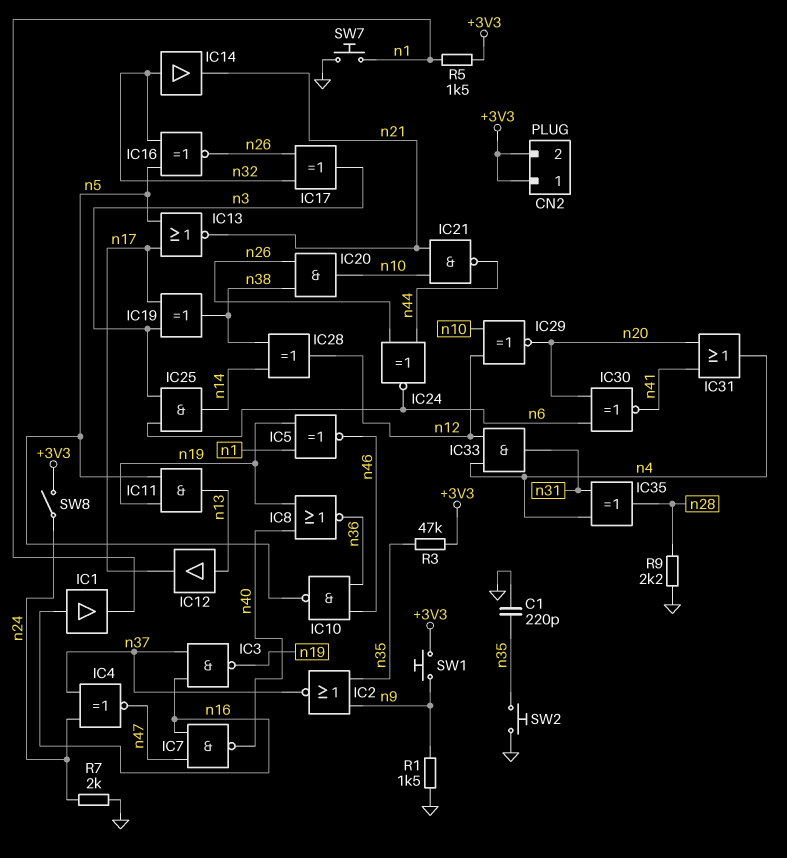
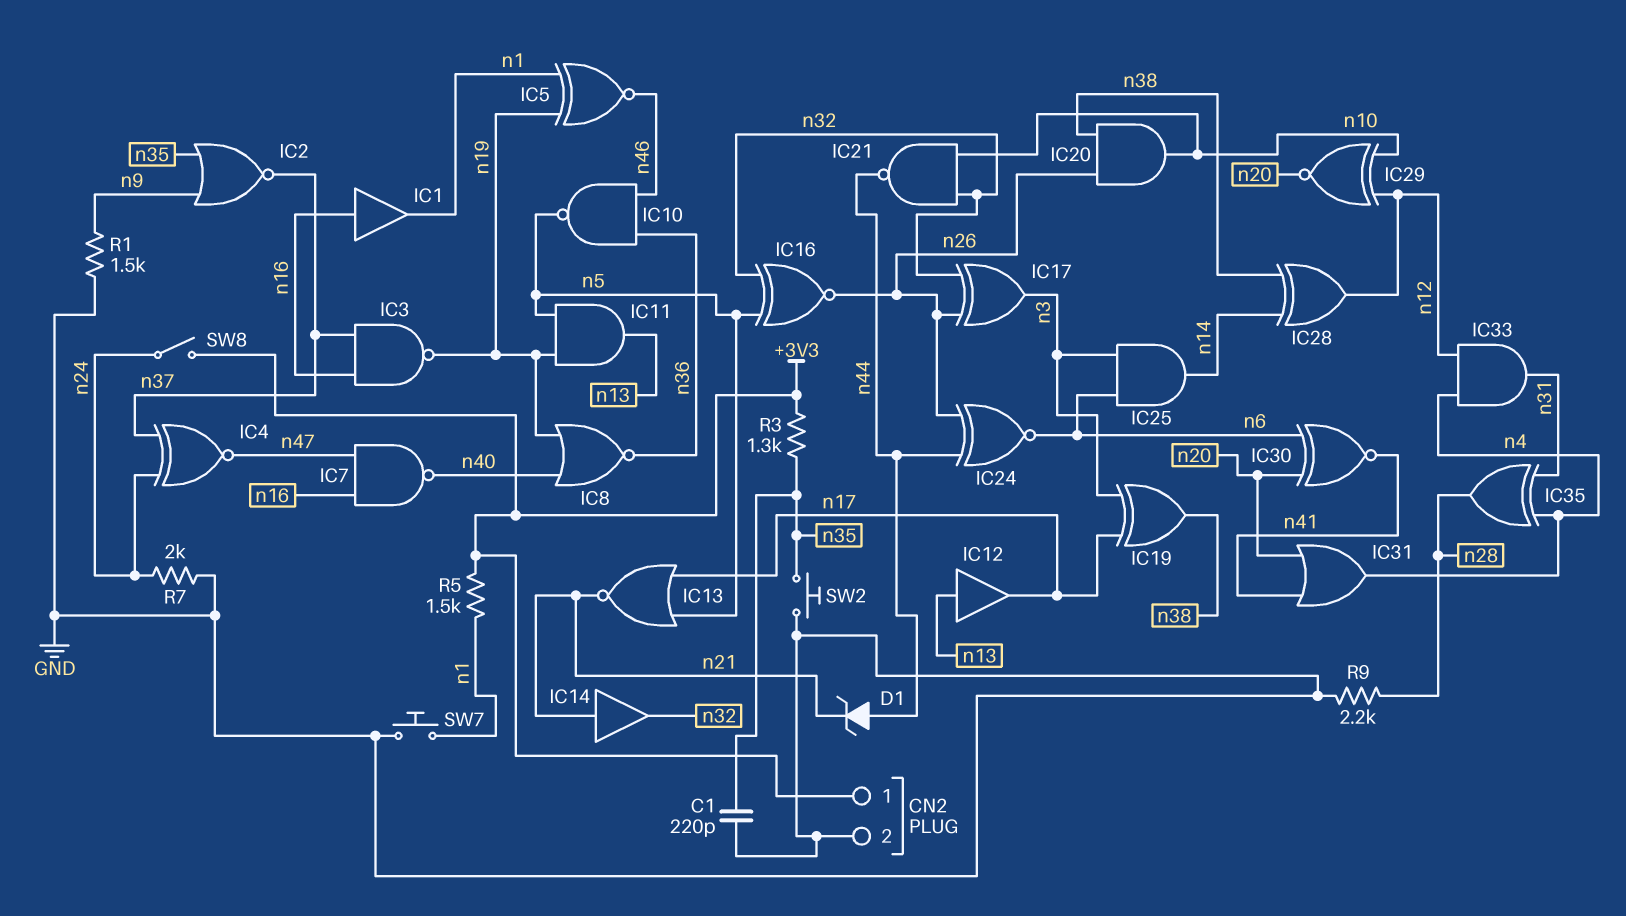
CN2 pin 2: +3V3 -> GND
D1: none -> zener (A n44, K n21)
IC14: buffer (in n32, out n21) -> buffer (in n21, out n32)
IC21: NAND (in n10, in n21, out n44) -> NAND (in n10, in n32, out n44)
R3: 47k (+3V3, n35) -> 1.3k (+3V3, n35)
SW1: button (+3V3, n9) -> none

